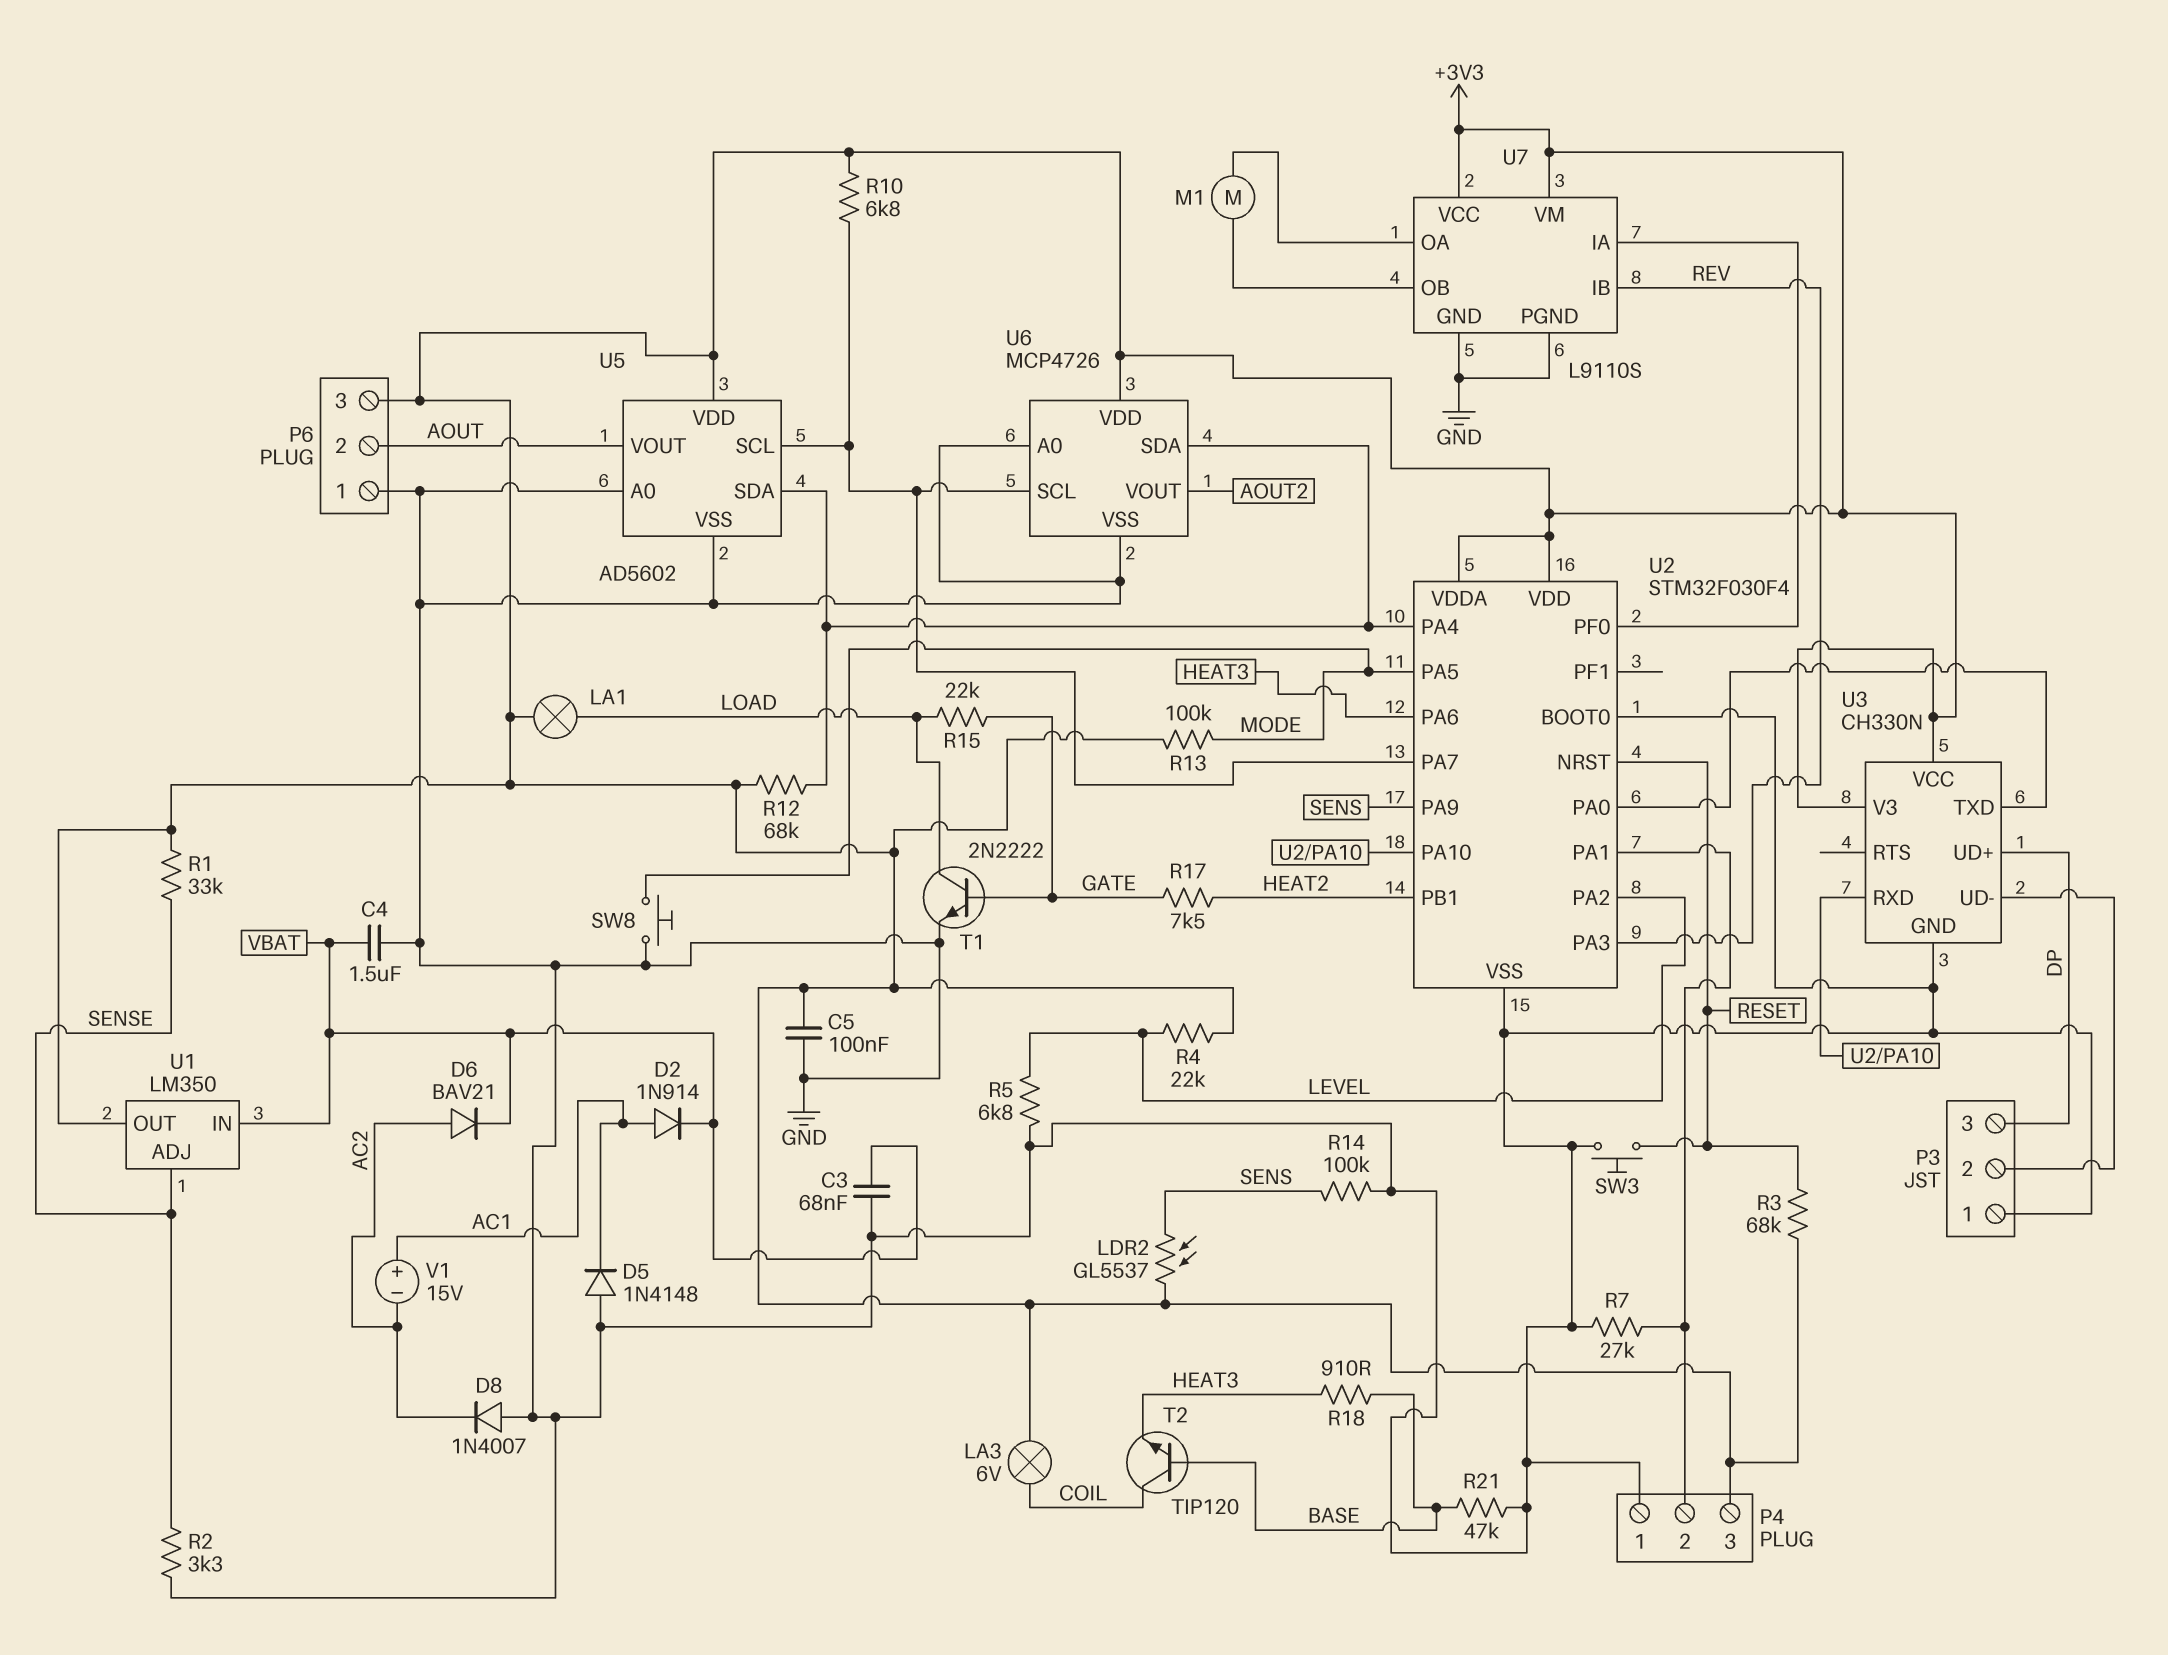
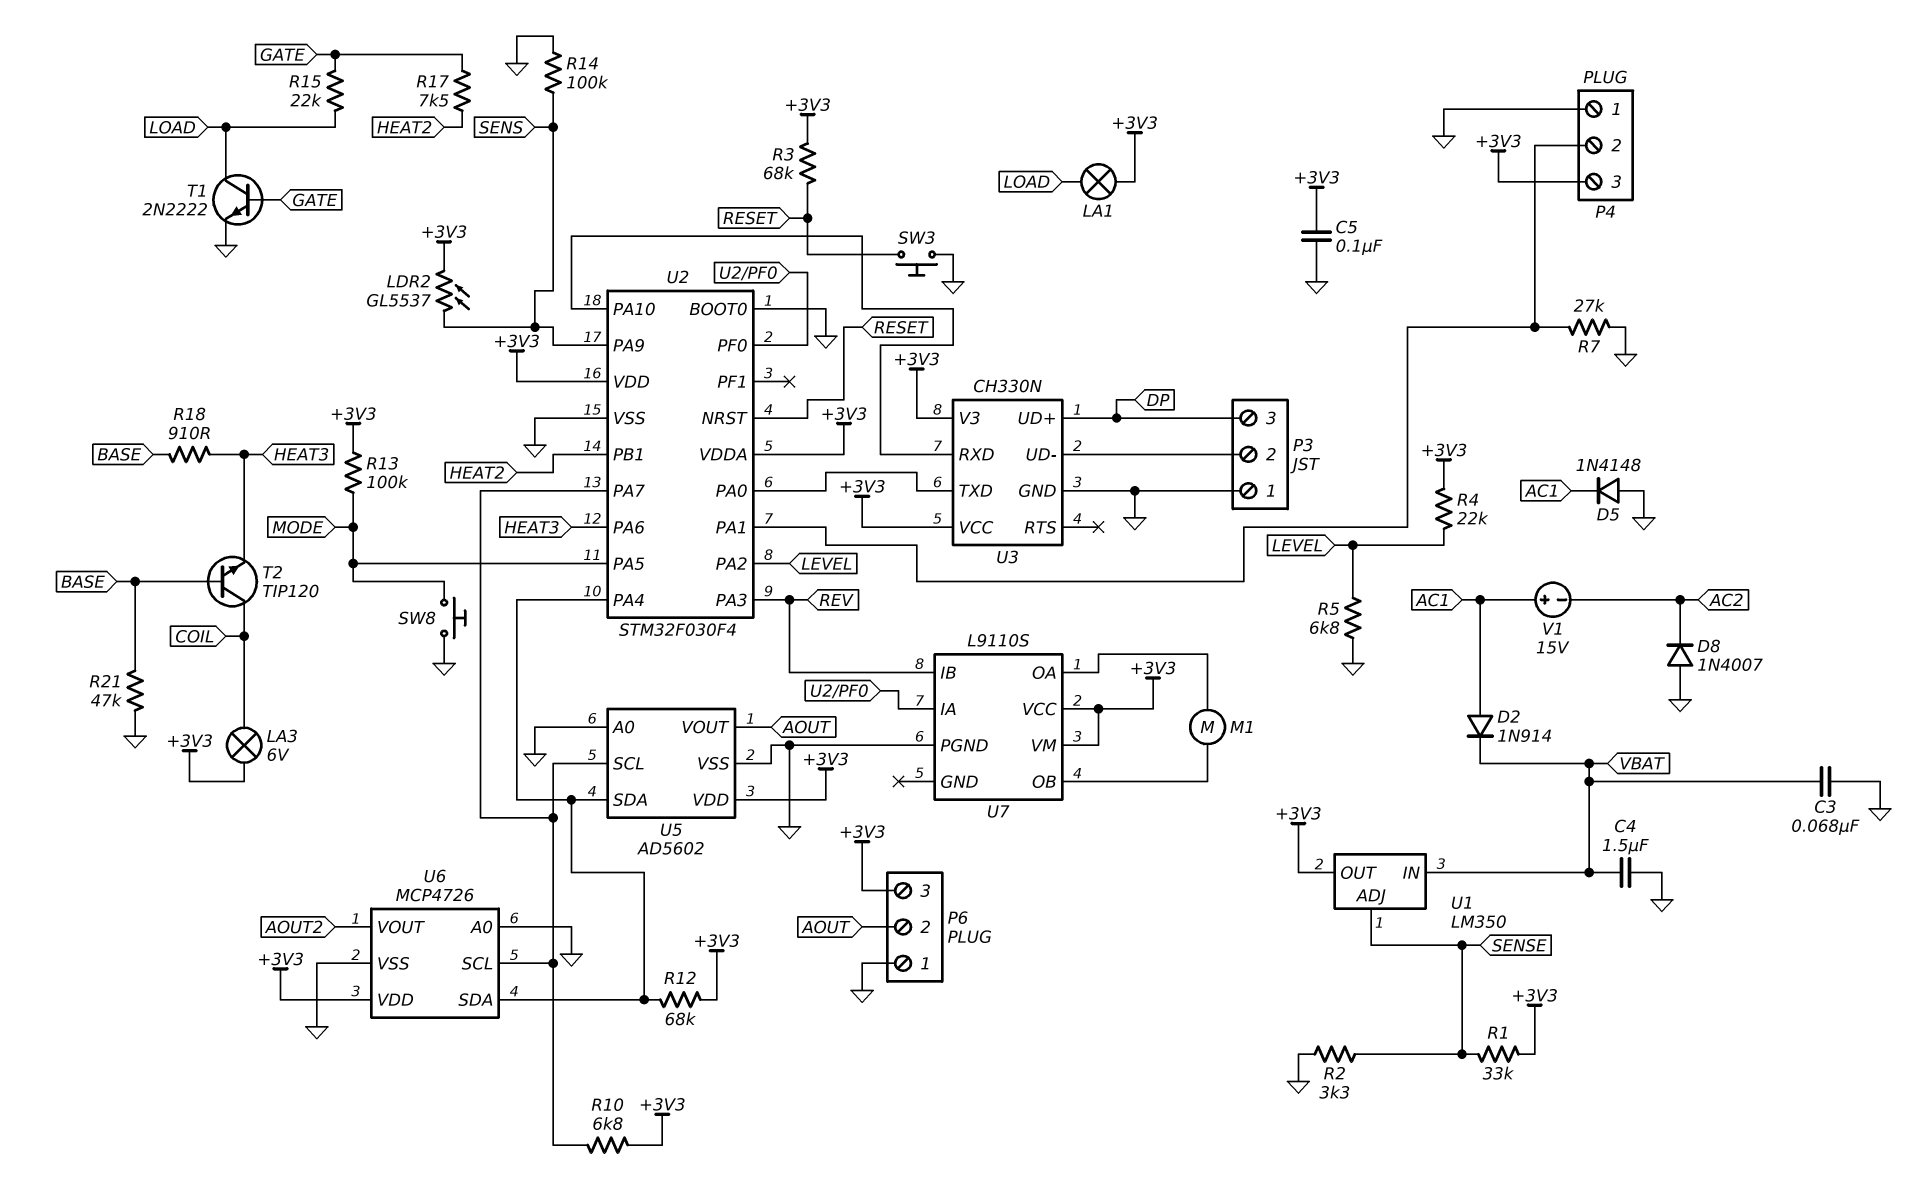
D6: diode BAV21 (A AC2, K VBAT) -> none
U7 pin GND: GND -> none

